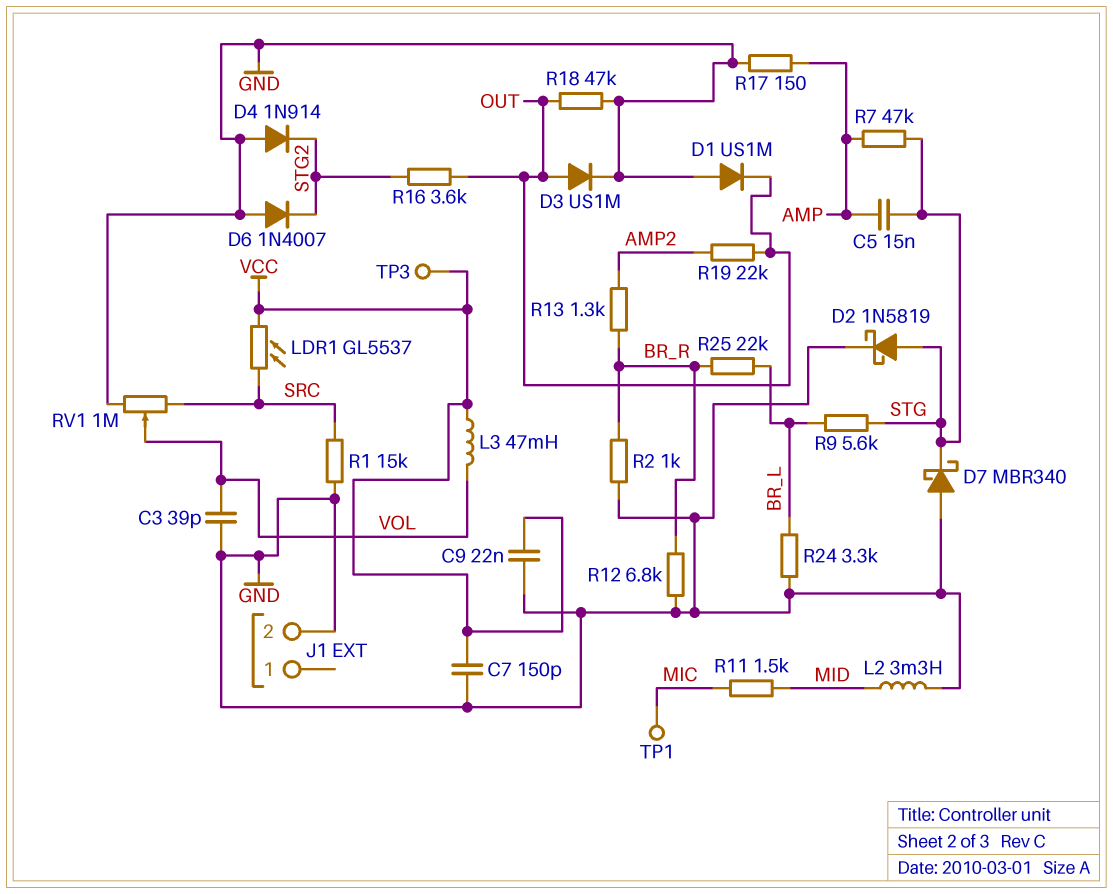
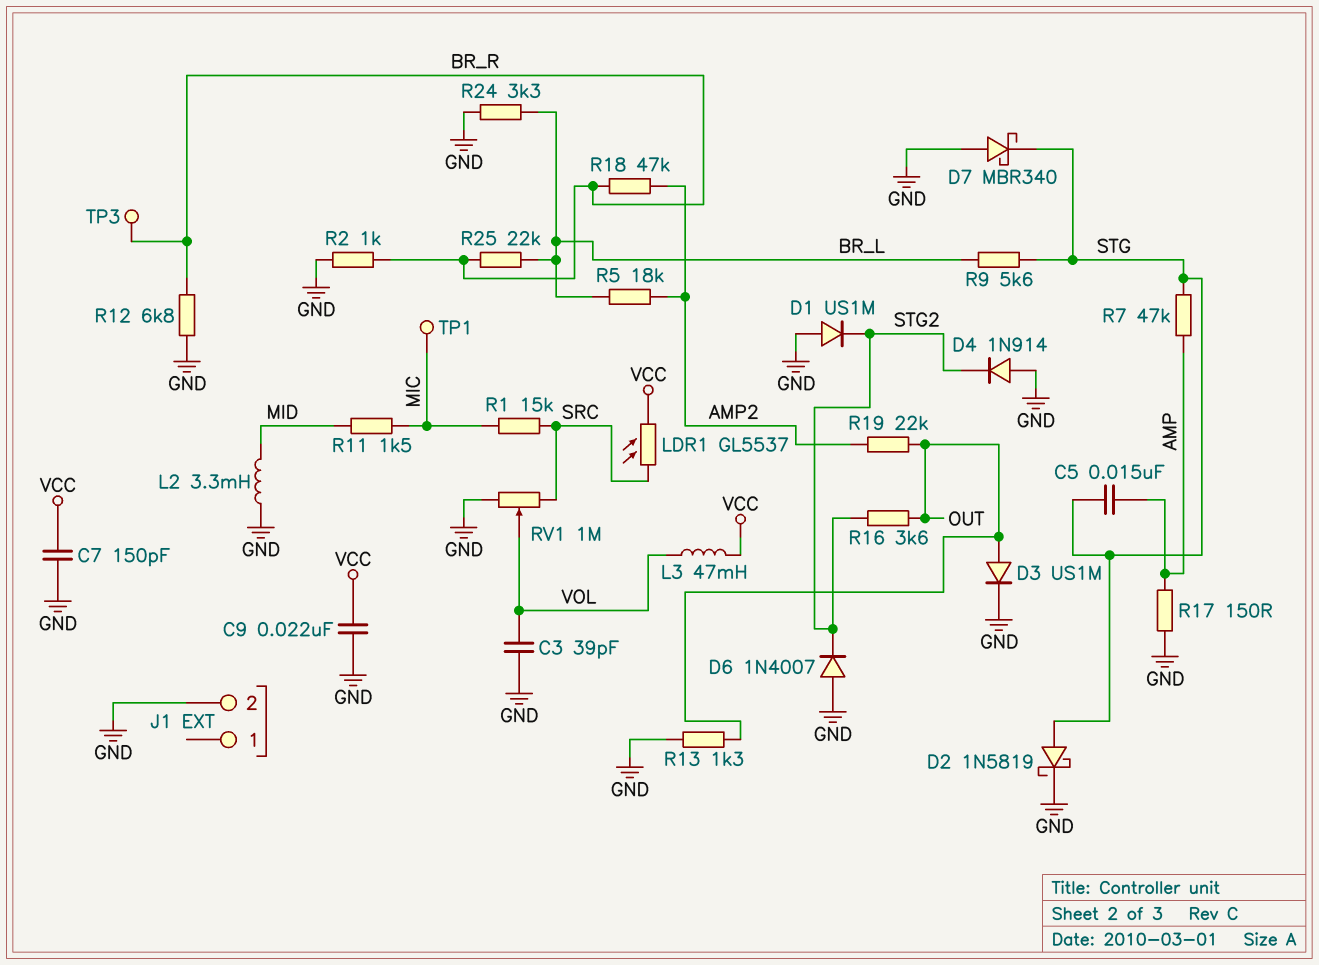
D1: diode US1M (A GND, K OUT) -> diode US1M (A GND, K STG2)
R1: 15k (GND, SRC) -> 15k (MIC, SRC)
R5: none -> 18k (AMP2, BR_L)
R13: 1.3k (AMP2, BR_R) -> 1.3k (GND, OUT)
R18: 47k (GND, OUT) -> 47k (AMP2, BR_R)
TP3: test point (VCC) -> test point (BR_R)

